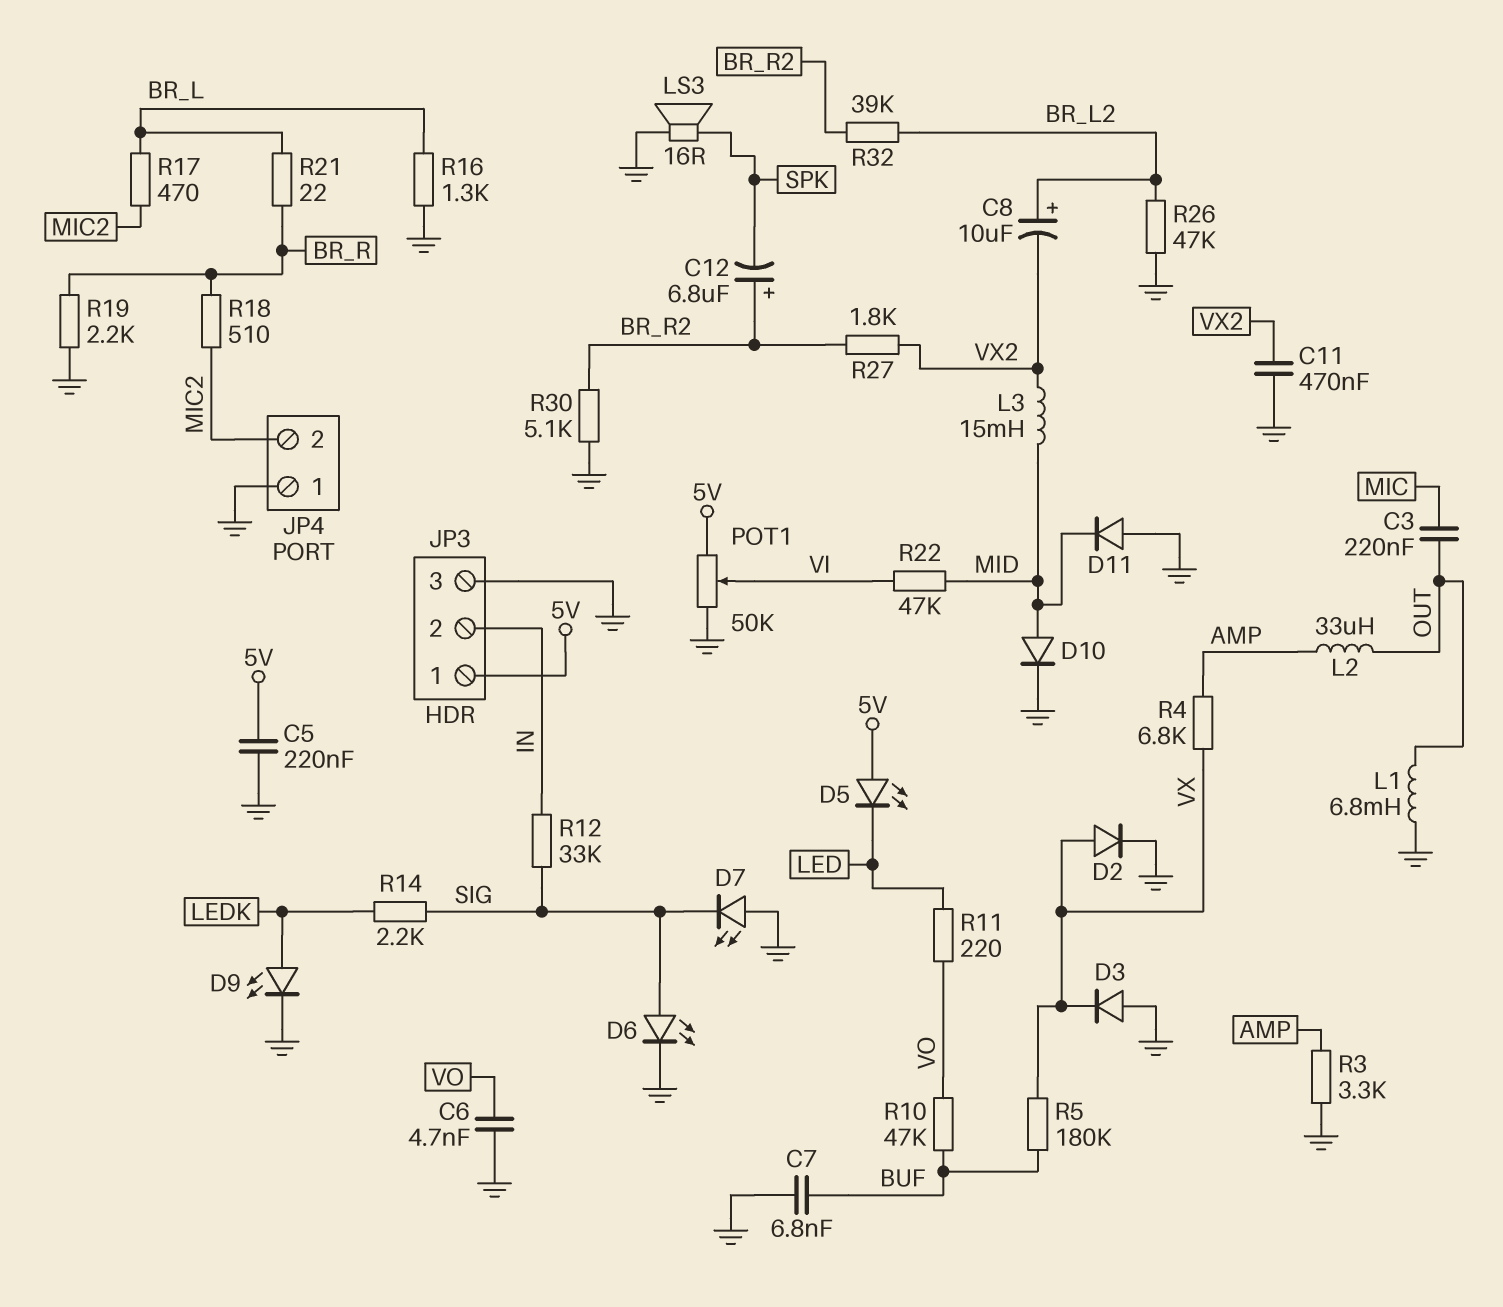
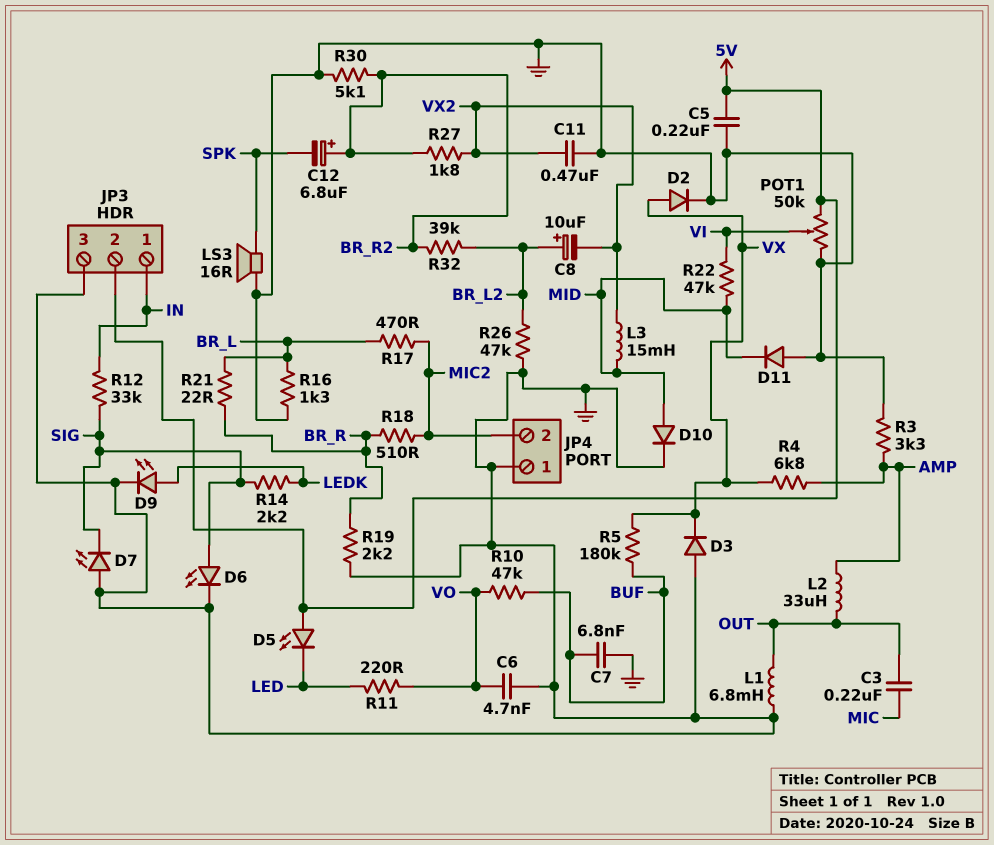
JP3 pin 1: 5V -> IN
JP3 pin 2: IN -> 5V

